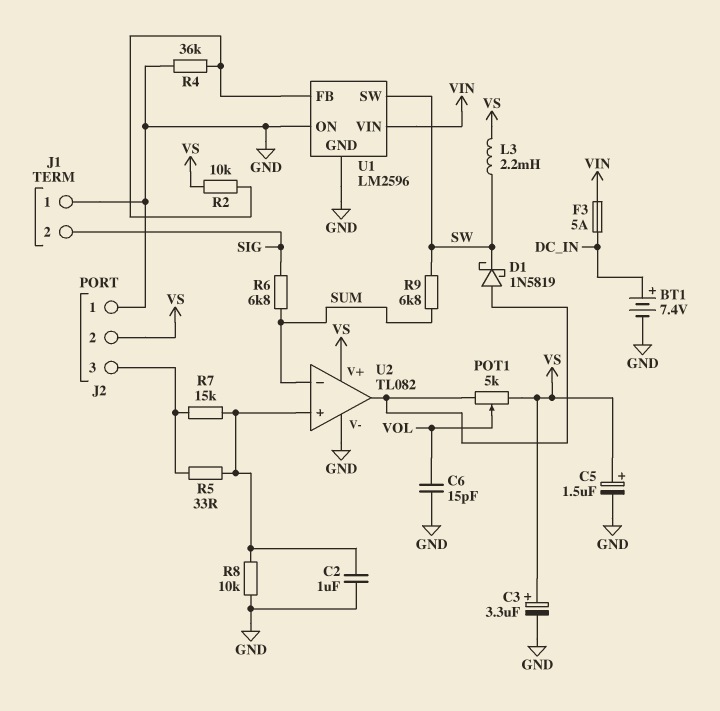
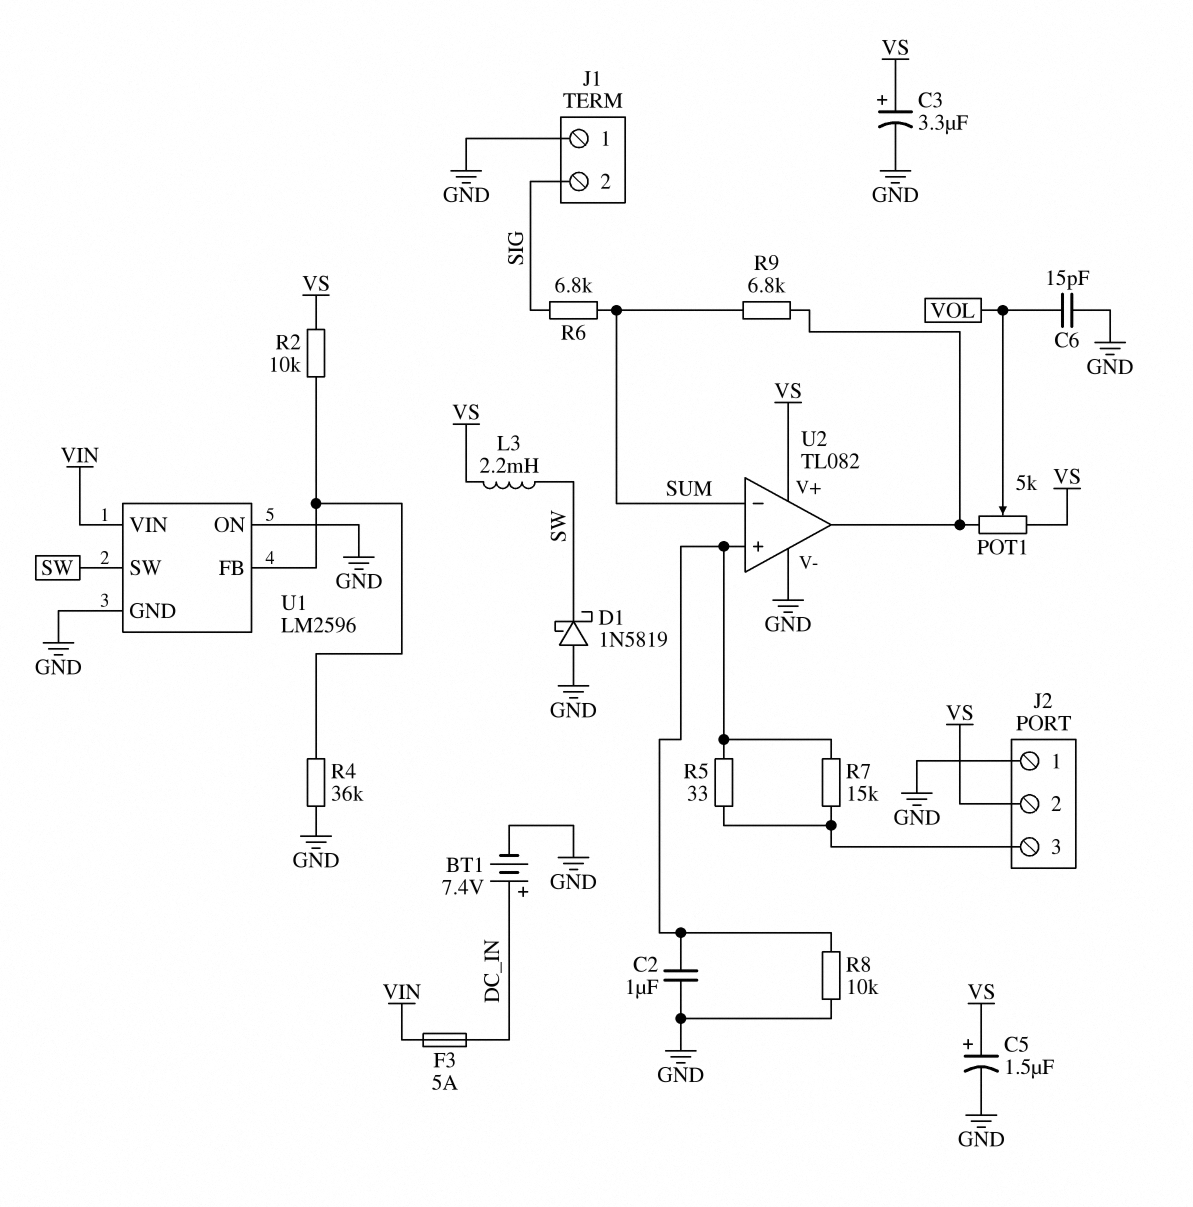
D1: schottky 1N5819 (A U2/out, K SW) -> schottky 1N5819 (A GND, K SW)
R9: 6.8k (SUM, SW) -> 6.8k (SUM, U2/out)

